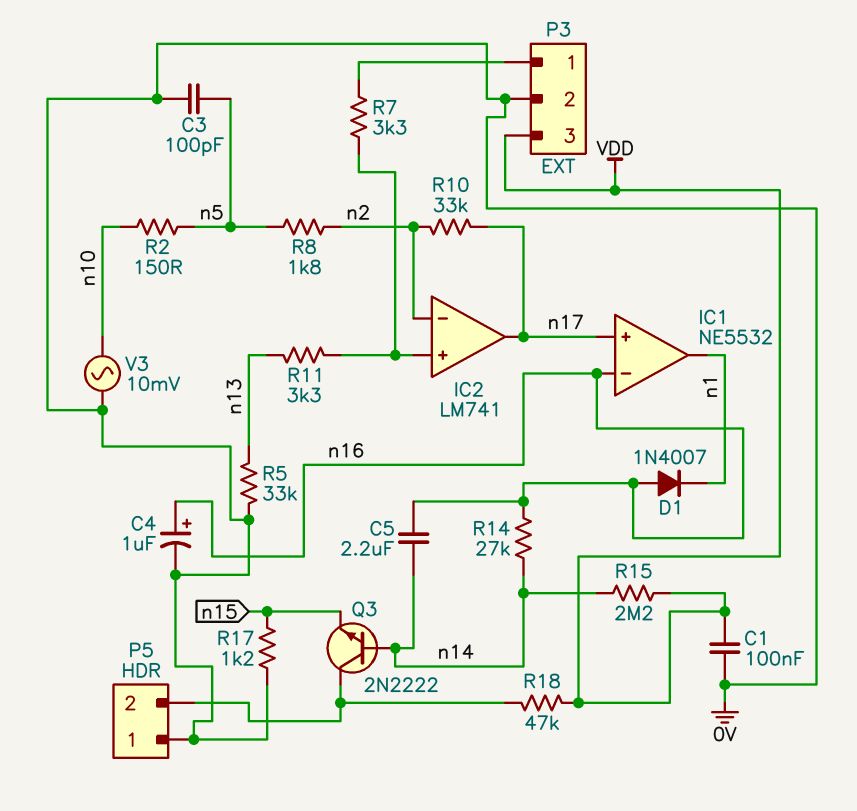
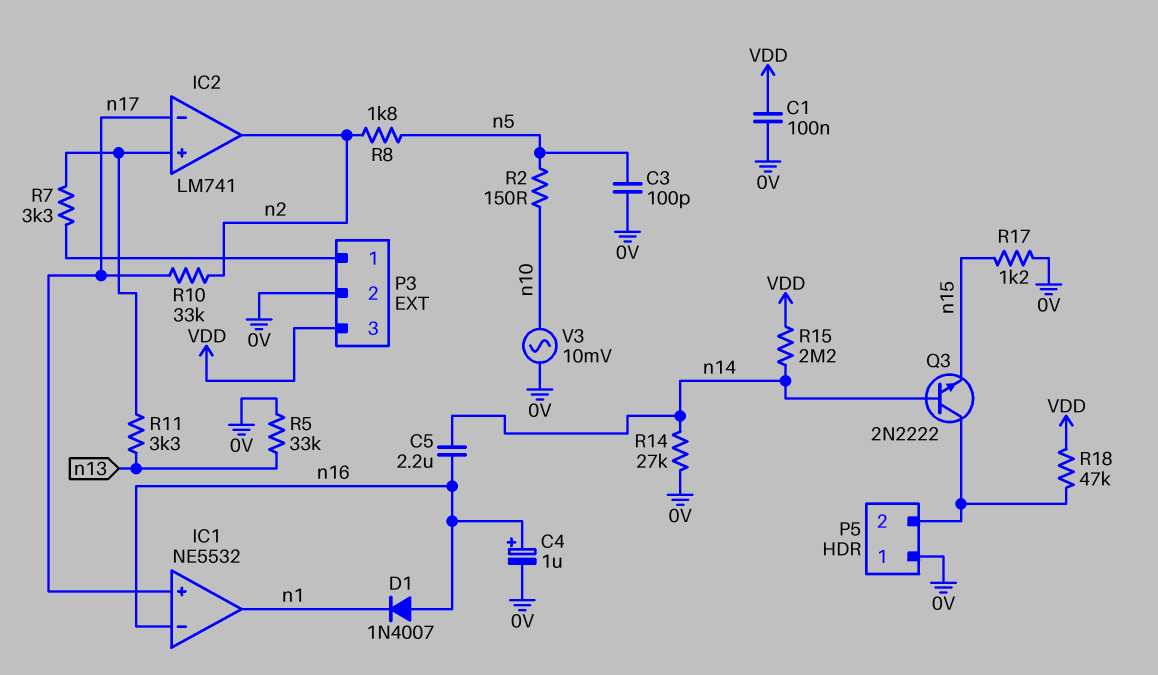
IC2 pin in-: n2 -> n17
IC2 pin out: n17 -> n2
R14: 27k (n14, n16) -> 27k (0V, n14)

